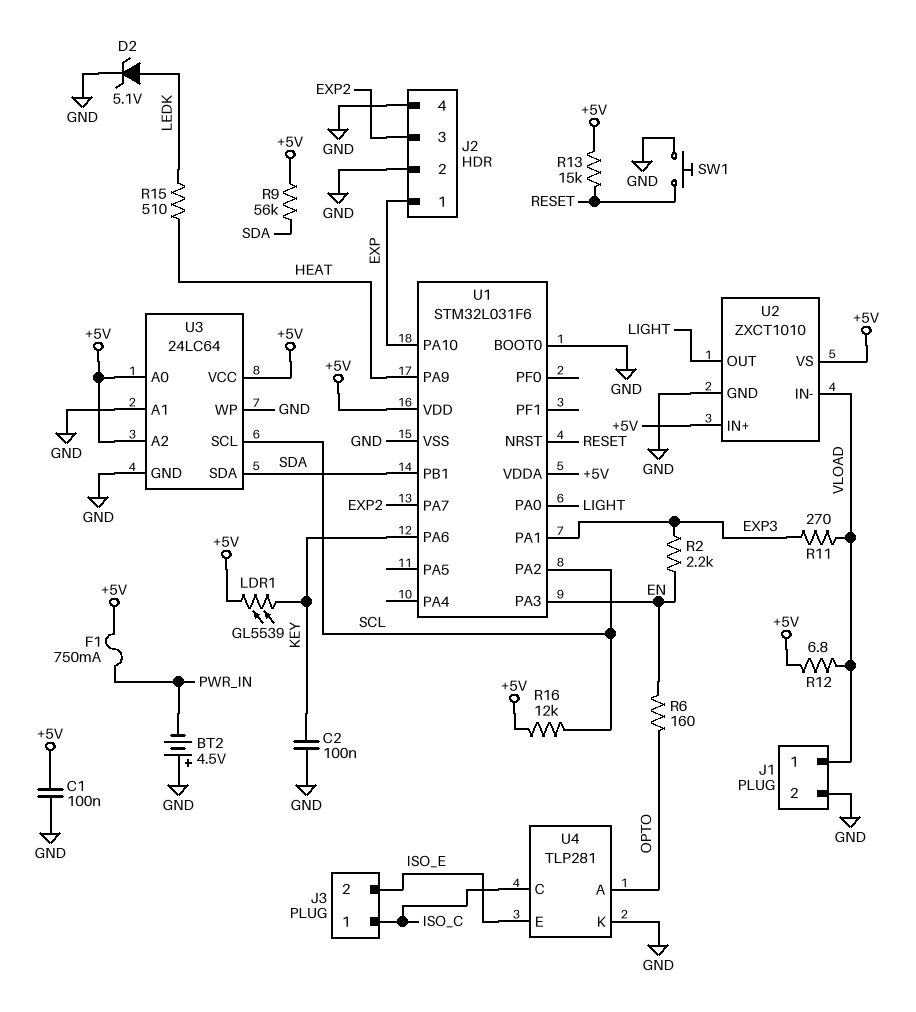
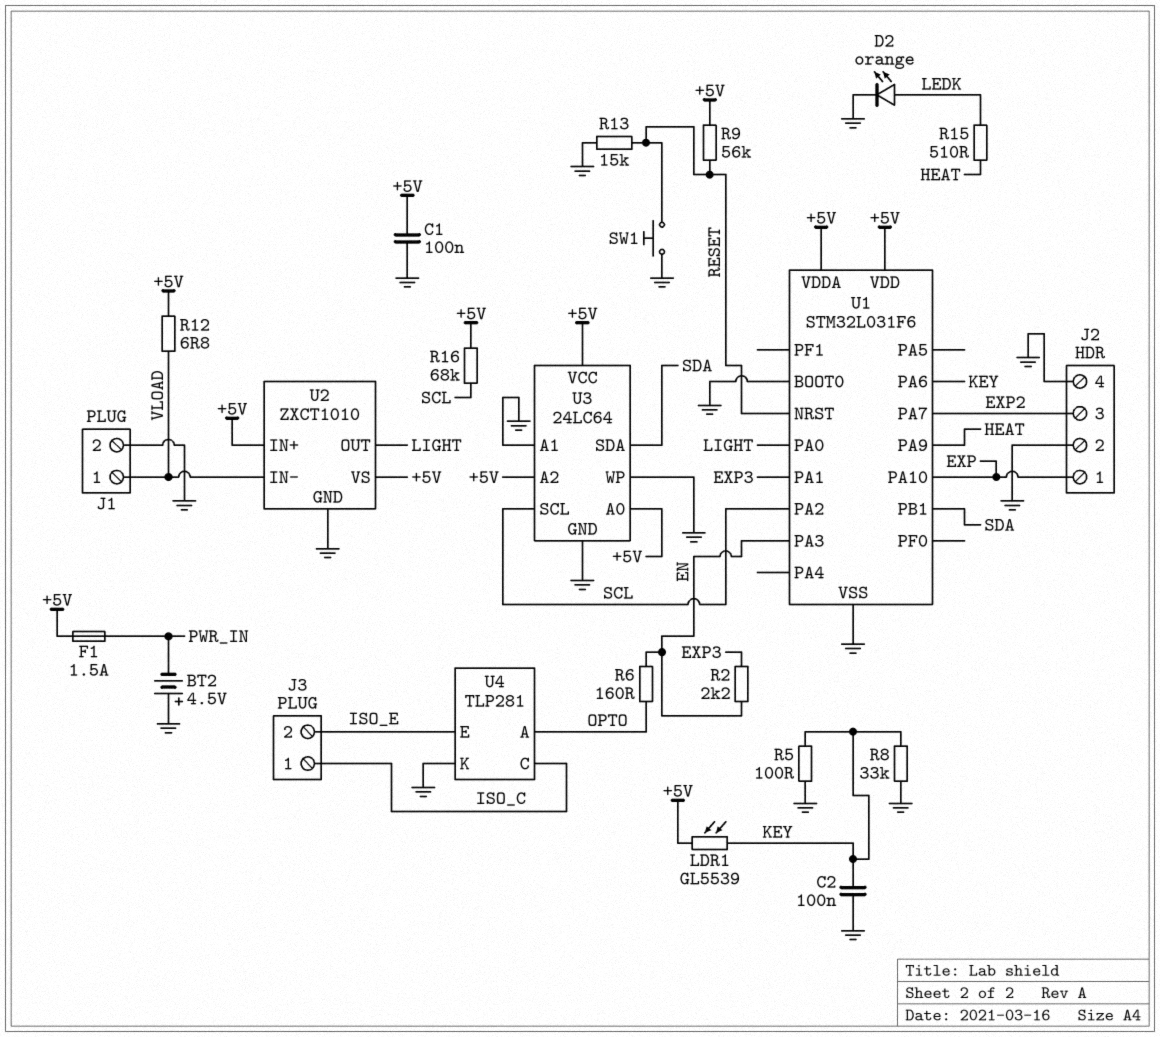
D2: zener 5.1V (A LEDK, K GND) -> LED orange (A LEDK, K GND)
F1: 750mA (+5V, PWR_IN) -> 1.5A (+5V, PWR_IN)
R5: none -> 100 (GND, KEY)
R8: none -> 33k (GND, KEY)
R9: 56k (+5V, SDA) -> 56k (+5V, RESET)
R11: 270 (EXP3, VLOAD) -> none
R13: 15k (+5V, RESET) -> 15k (GND, RESET)
R16: 12k (+5V, SCL) -> 68k (+5V, SCL)

